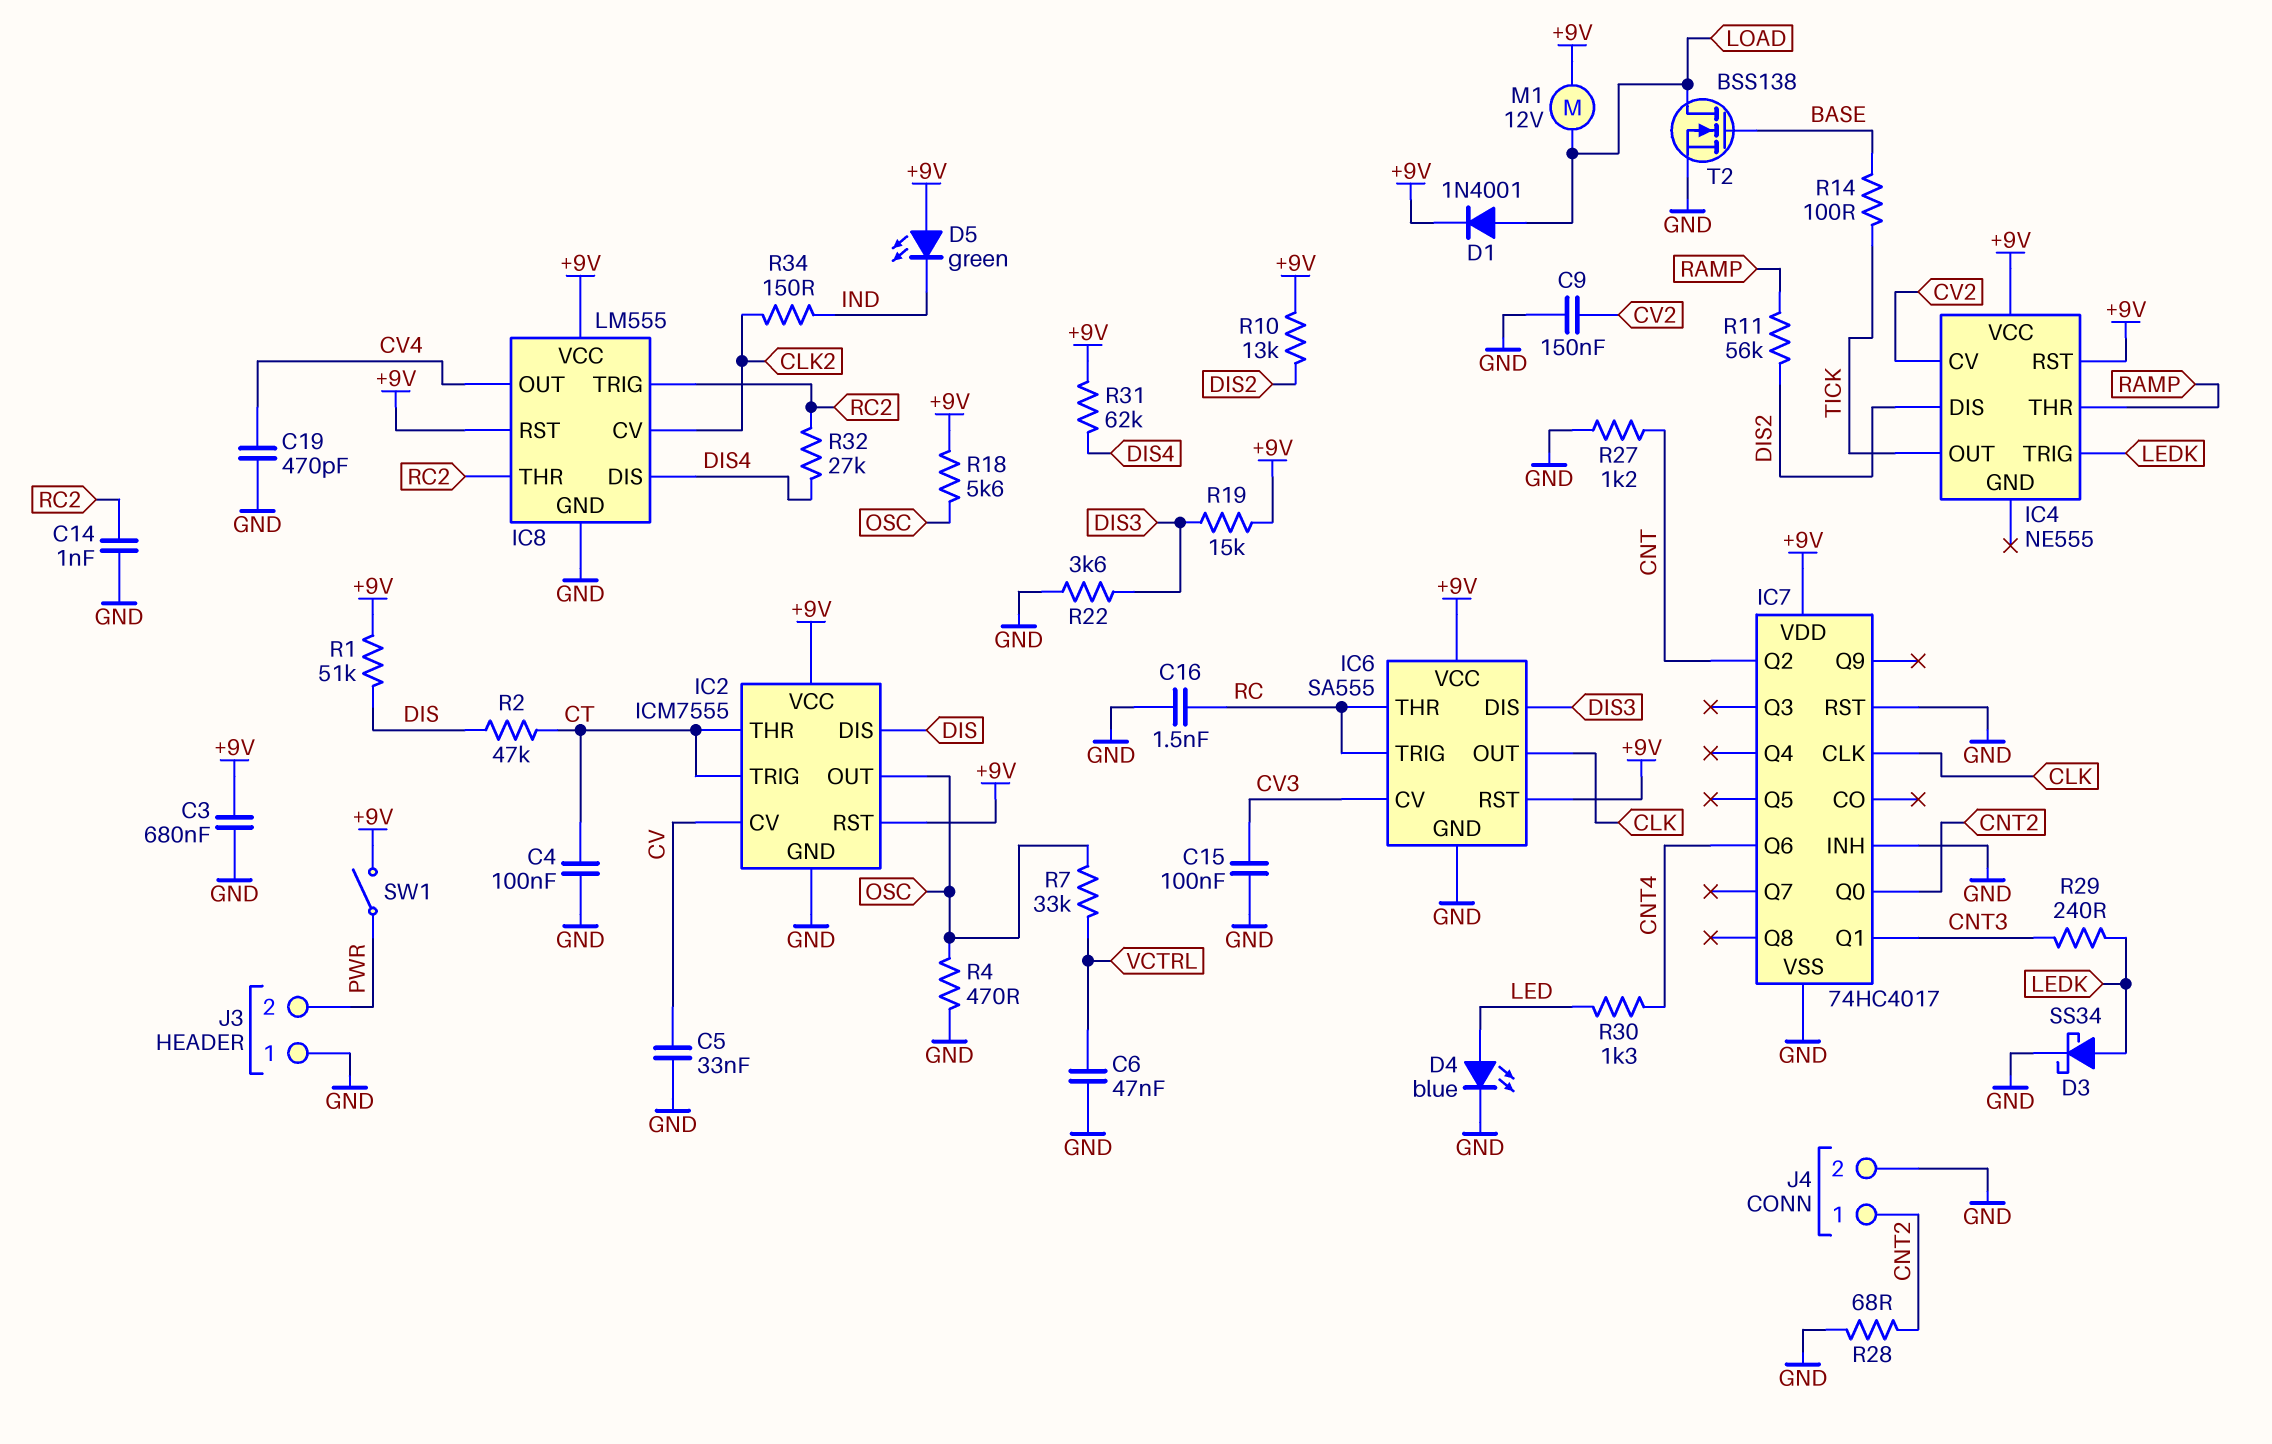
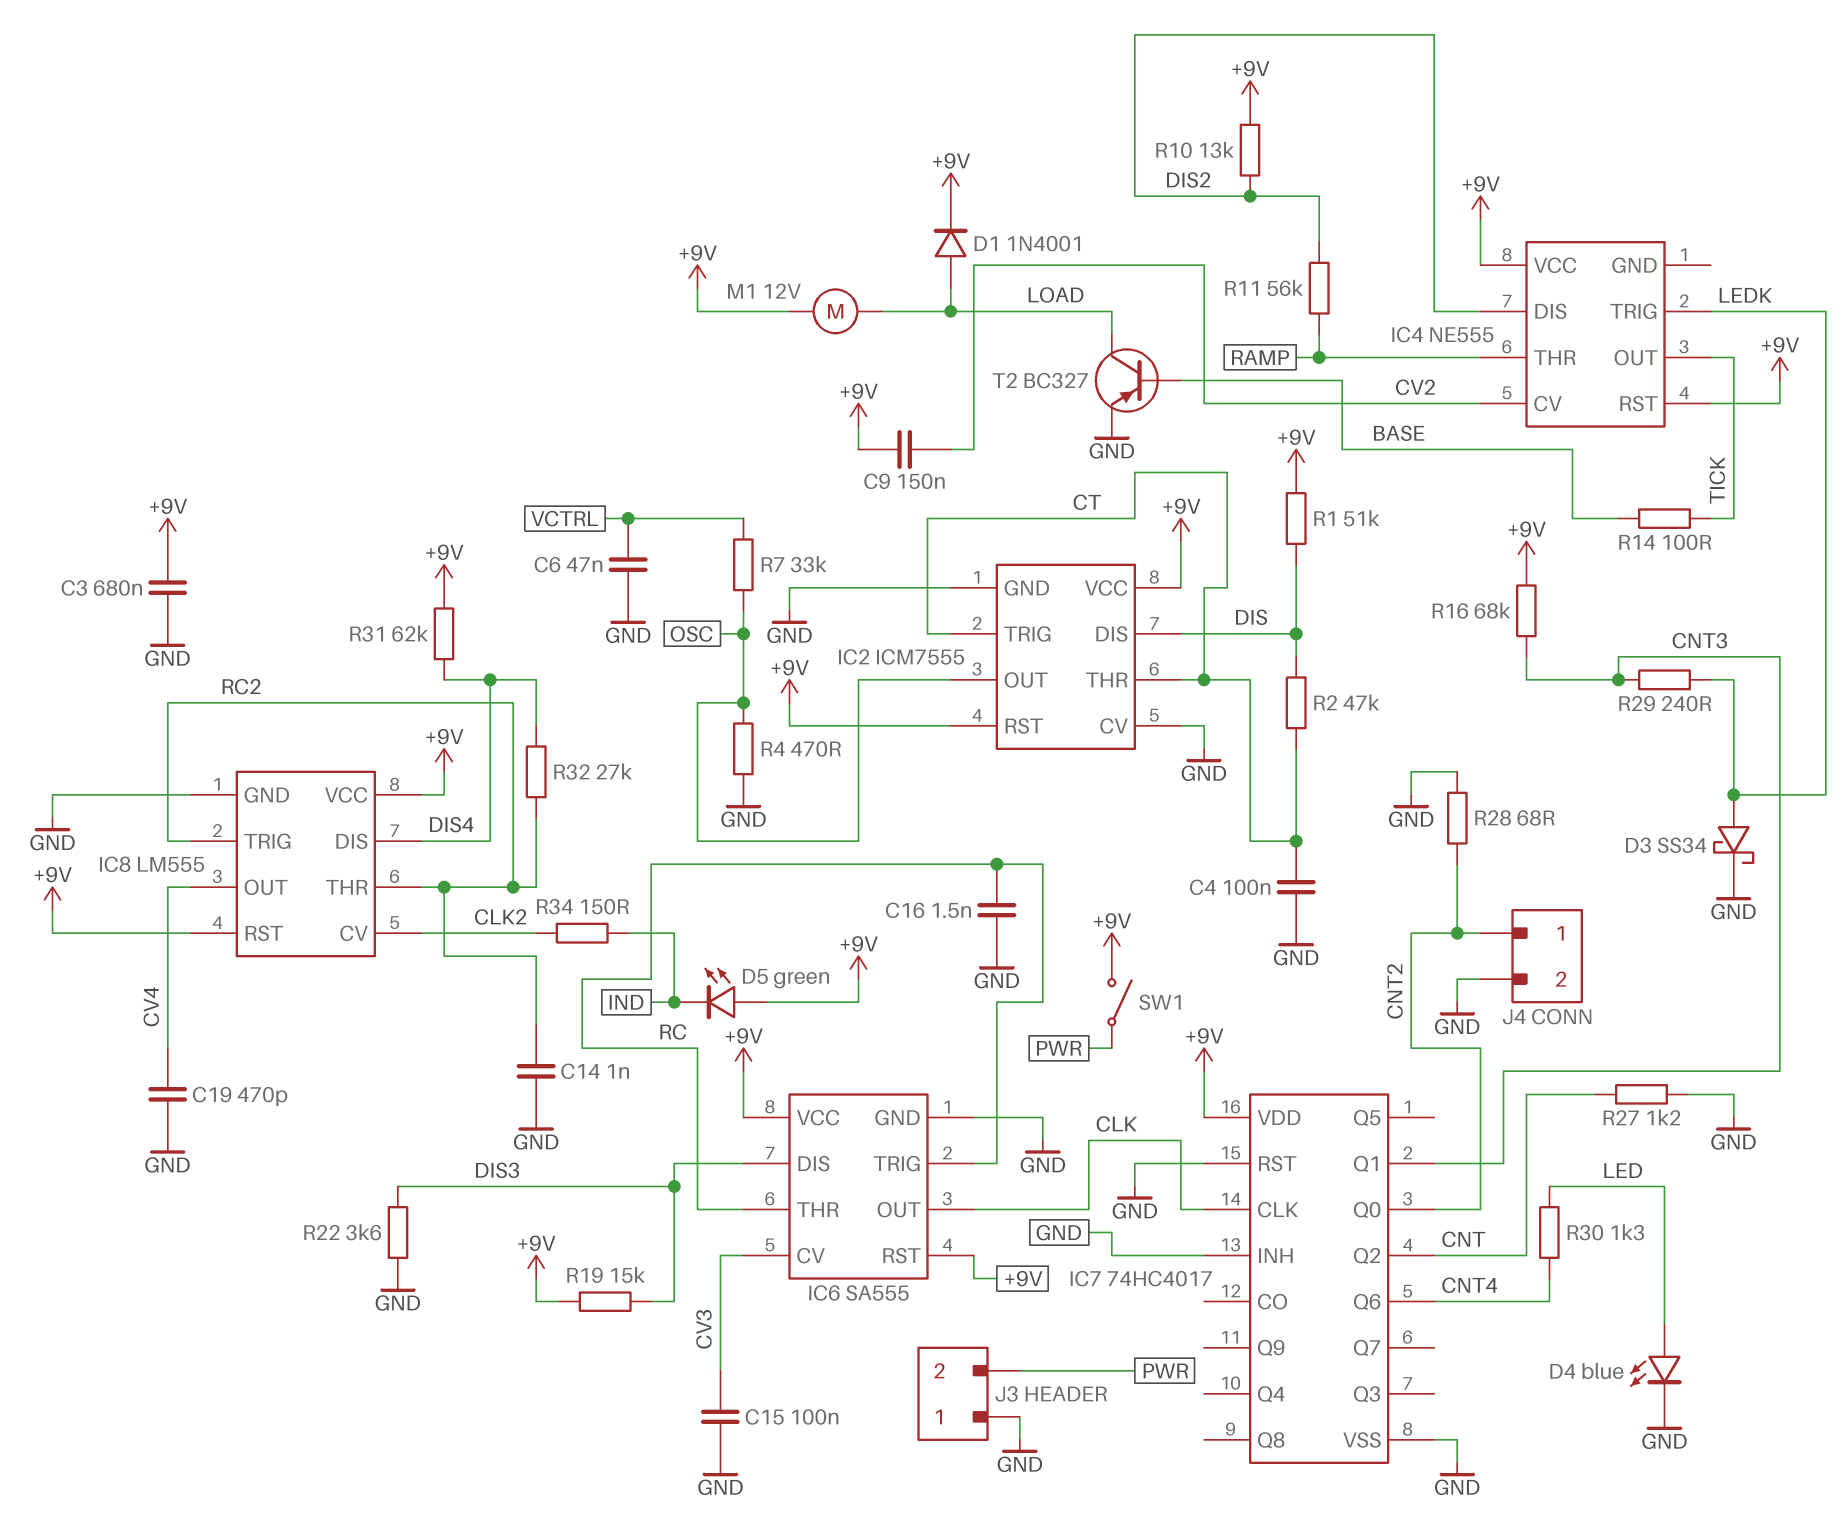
C5: 33nF (CV, GND) -> none
C9: 150nF (CV2, GND) -> 150nF (+9V, CV2)
IC2 pin CV: CV -> GND
R16: none -> 68k (+9V, CNT3)
R18: 5.6k (+9V, OSC) -> none
T2: NMOS BSS138 (G BASE, D LOAD, S GND) -> PNP BC327 (B BASE, C LOAD, E GND)

